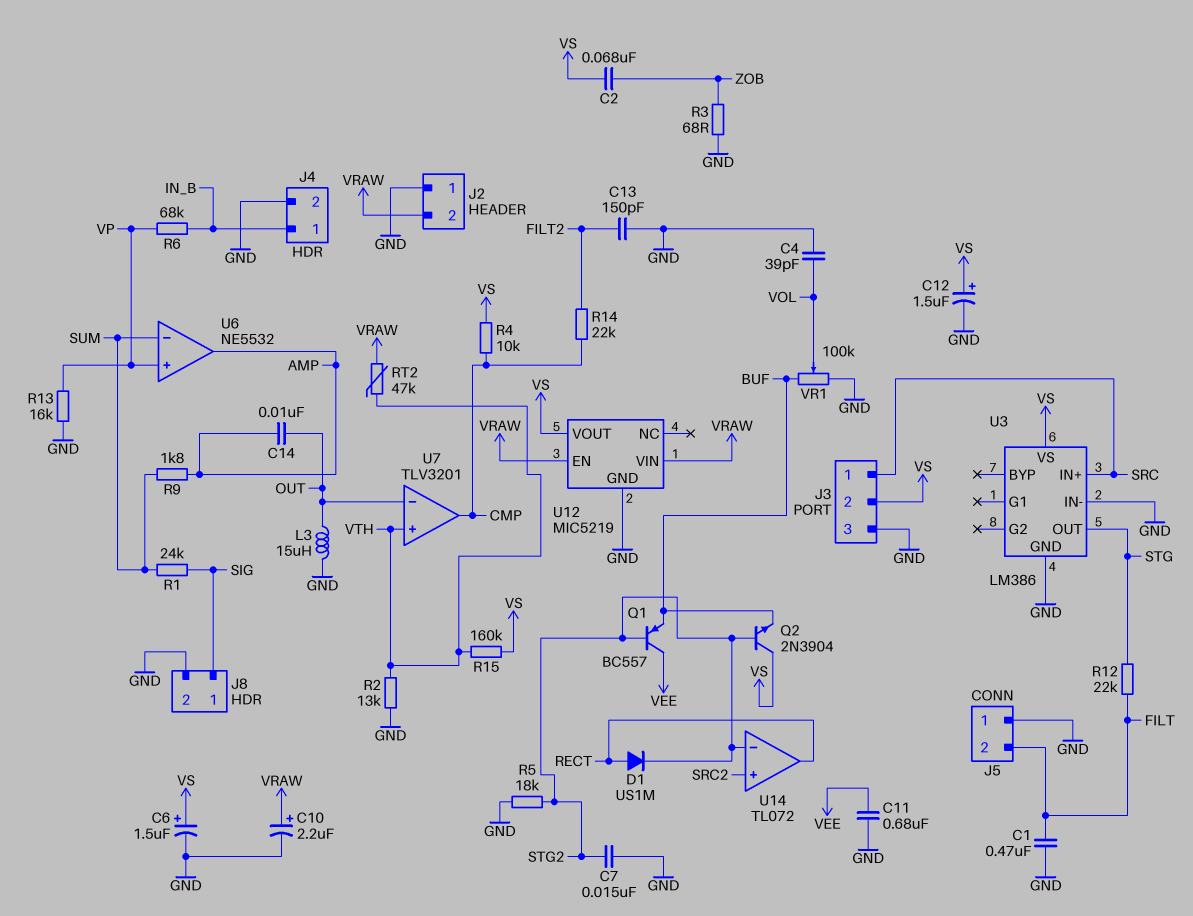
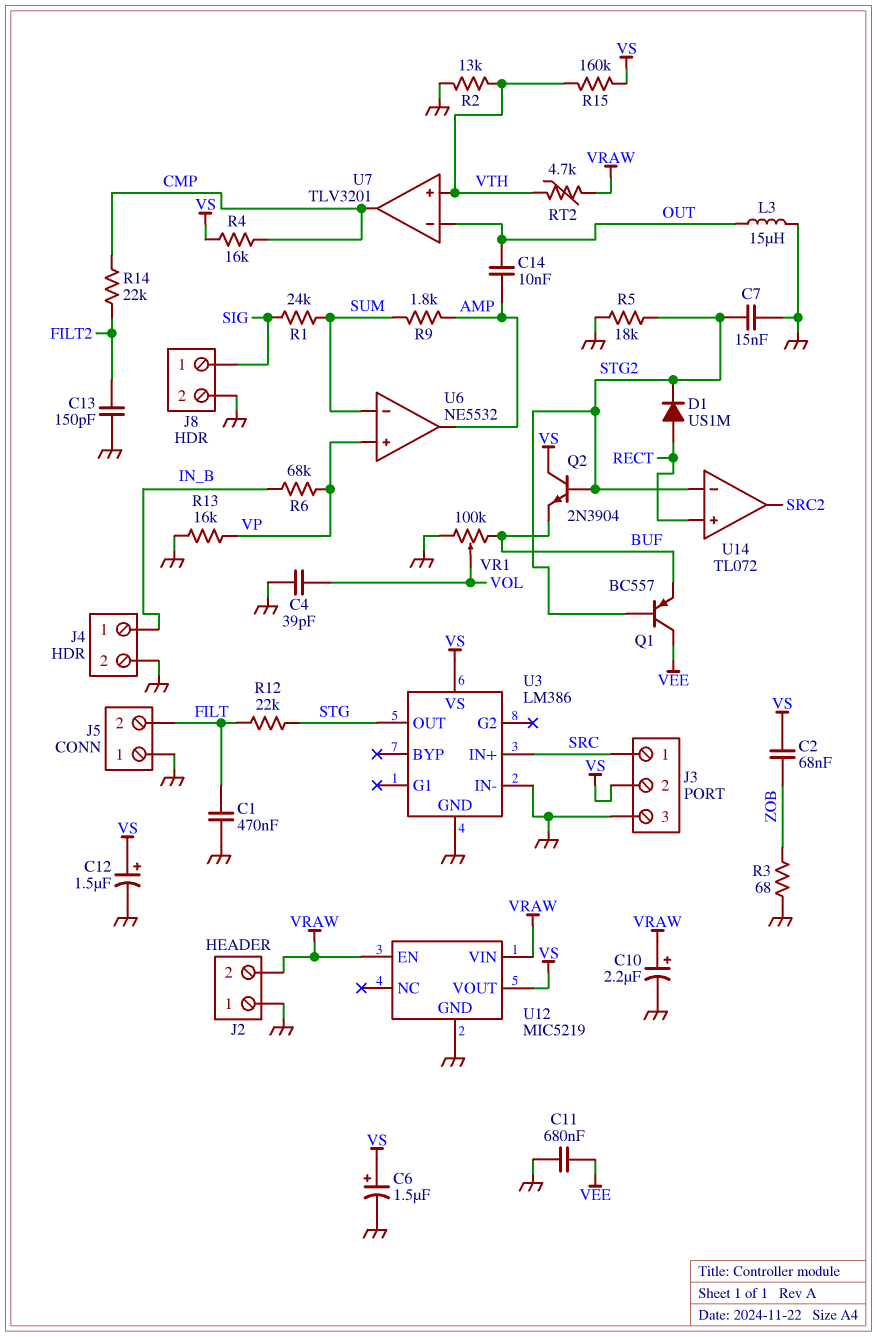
R4: 10k (CMP, VS) -> 16k (CMP, VS)
RT2: 47k (VRAW, VTH) -> 4.7k (VRAW, VTH)
U14 pin in+: SRC2 -> RECT
U14 pin out: RECT -> SRC2

